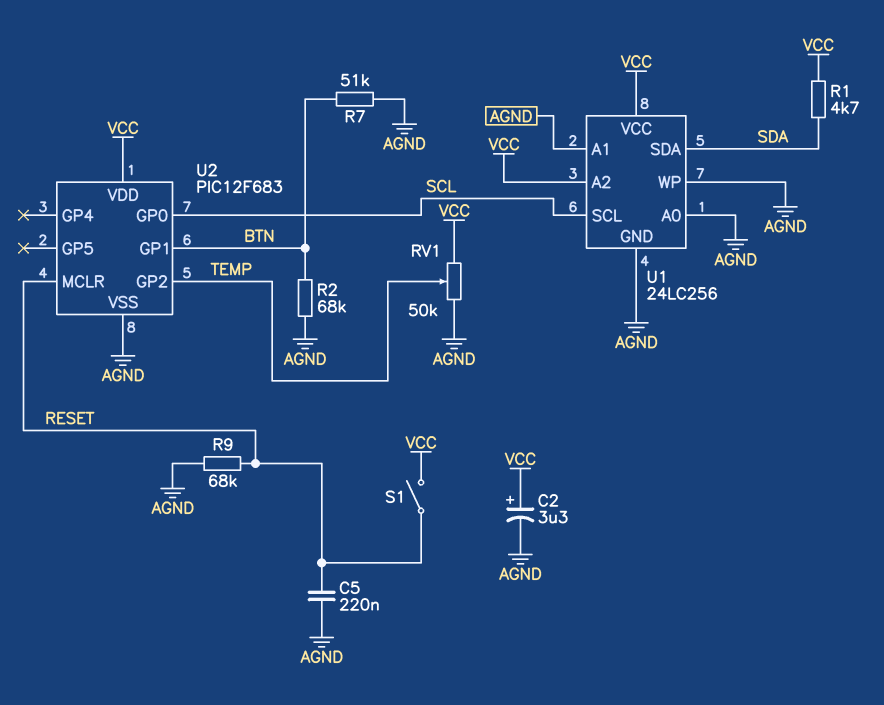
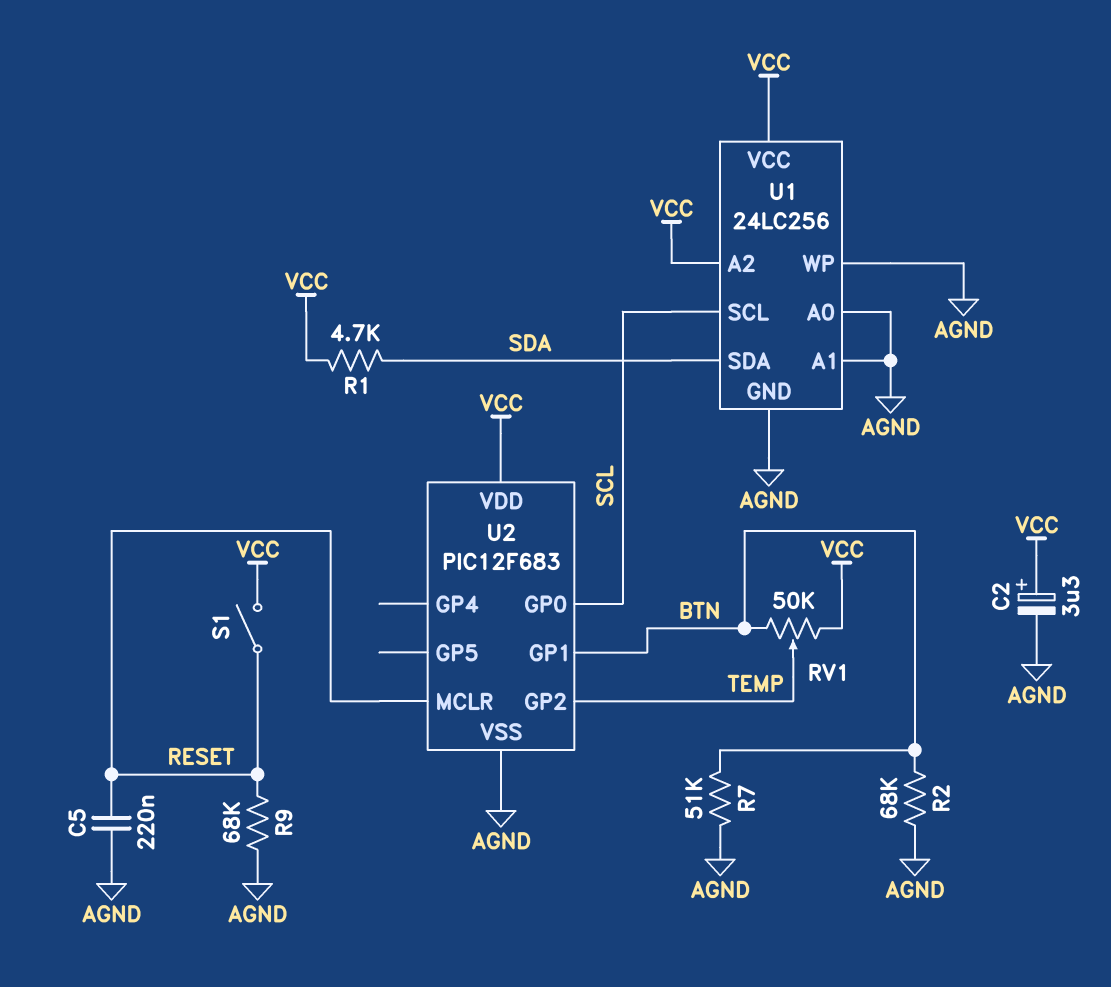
RV1: 50k (AGND, VCC, wiper TEMP) -> 50k (BTN, VCC, wiper TEMP)

